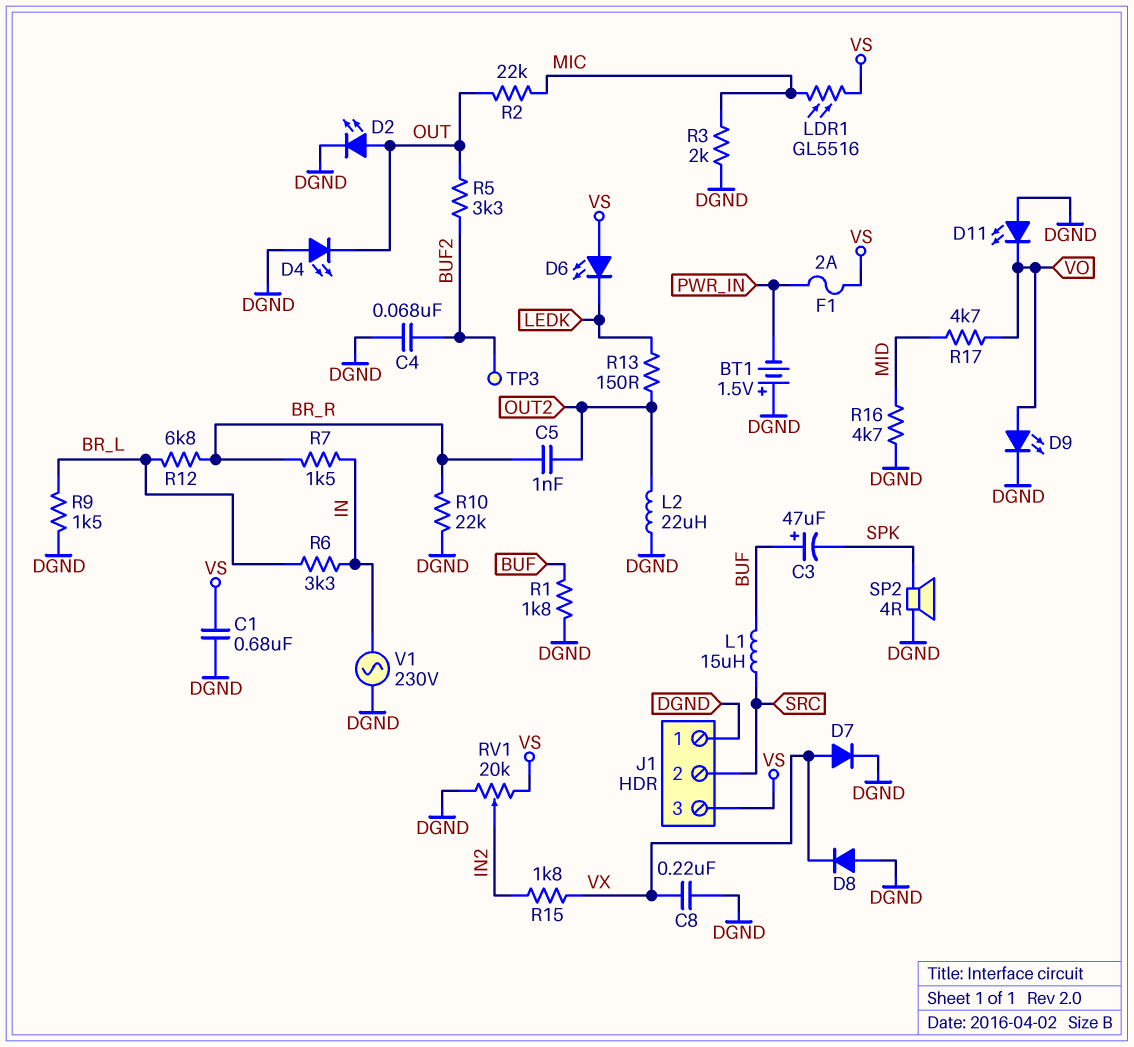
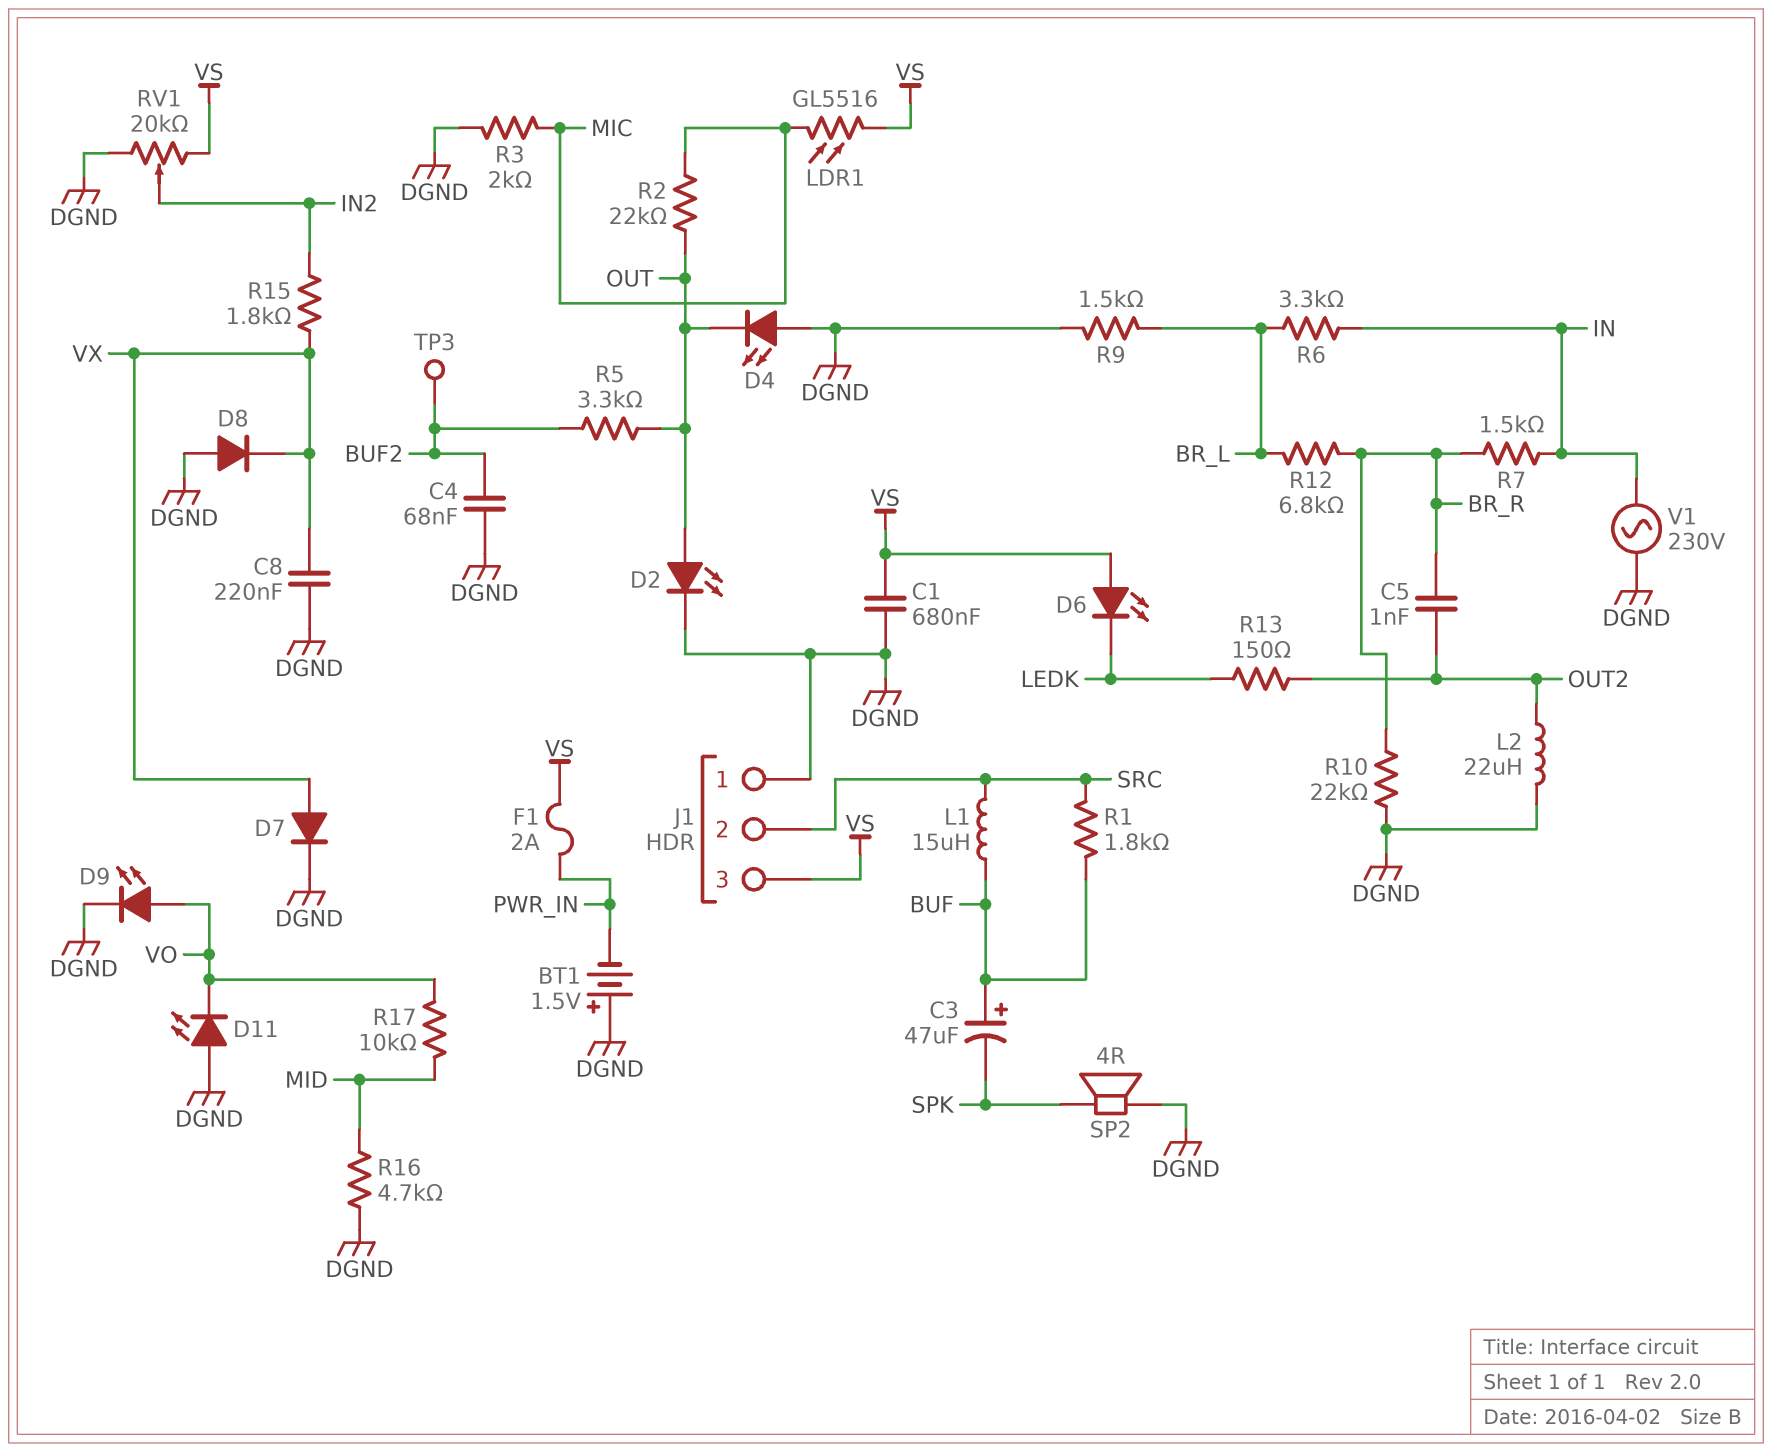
R1: 1.8k (BUF, DGND) -> 1.8k (BUF, SRC)
R17: 4.7k (MID, VO) -> 10k (MID, VO)

